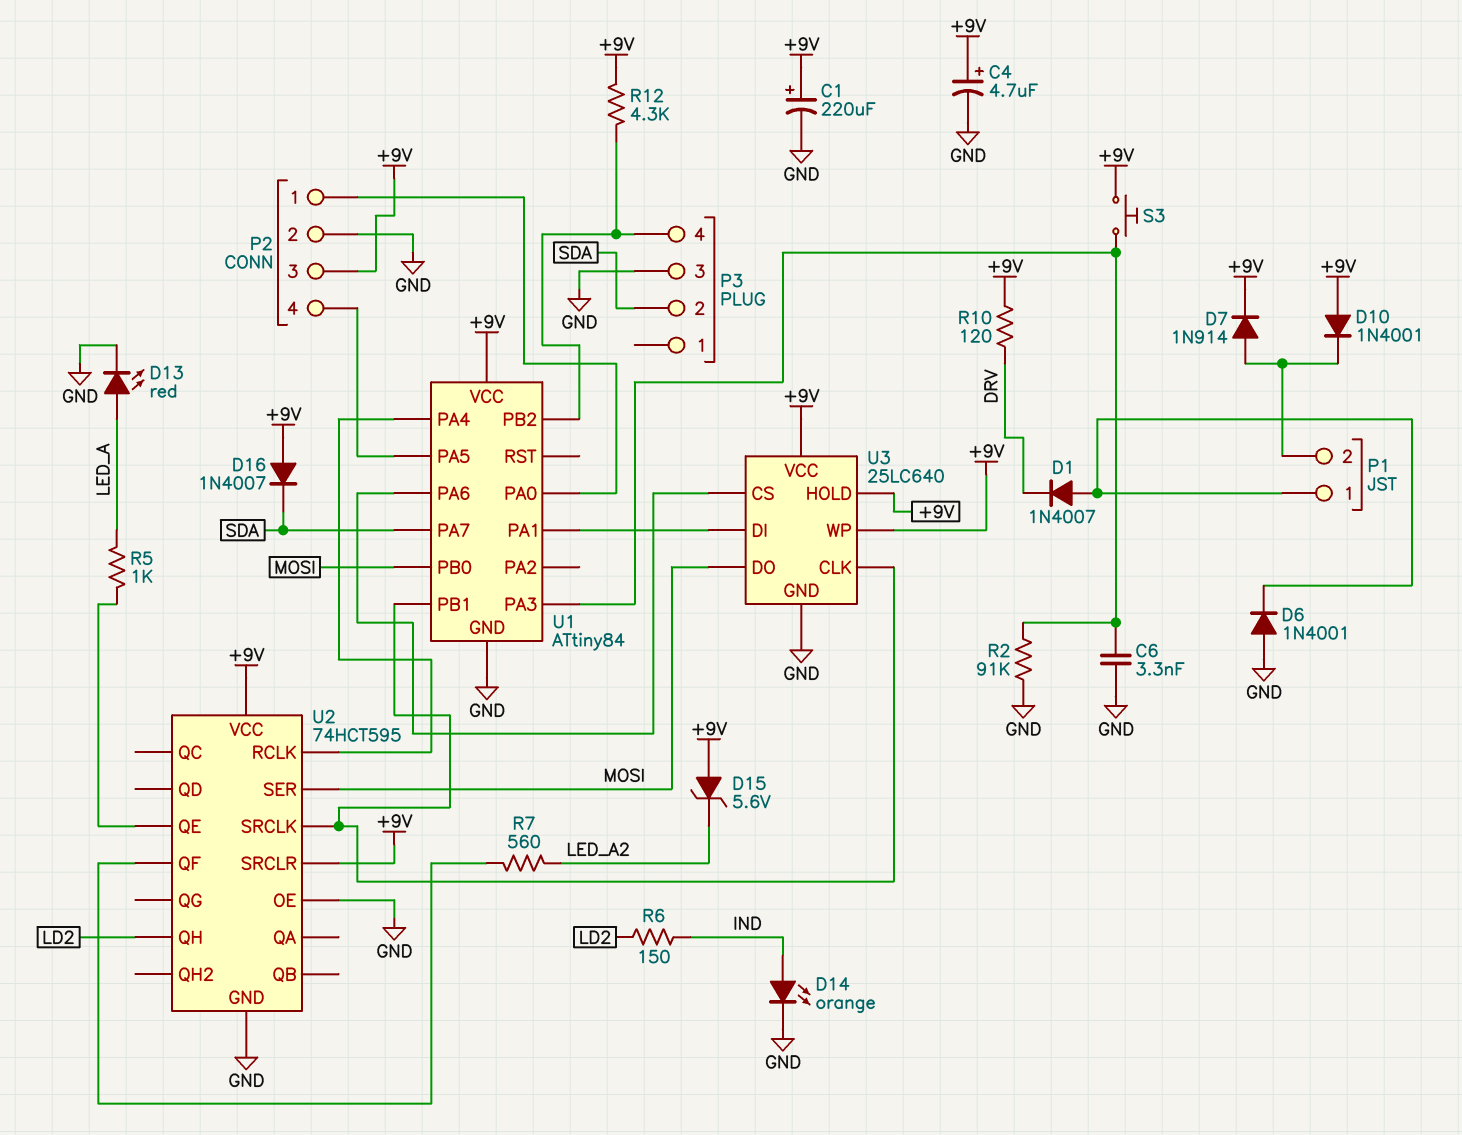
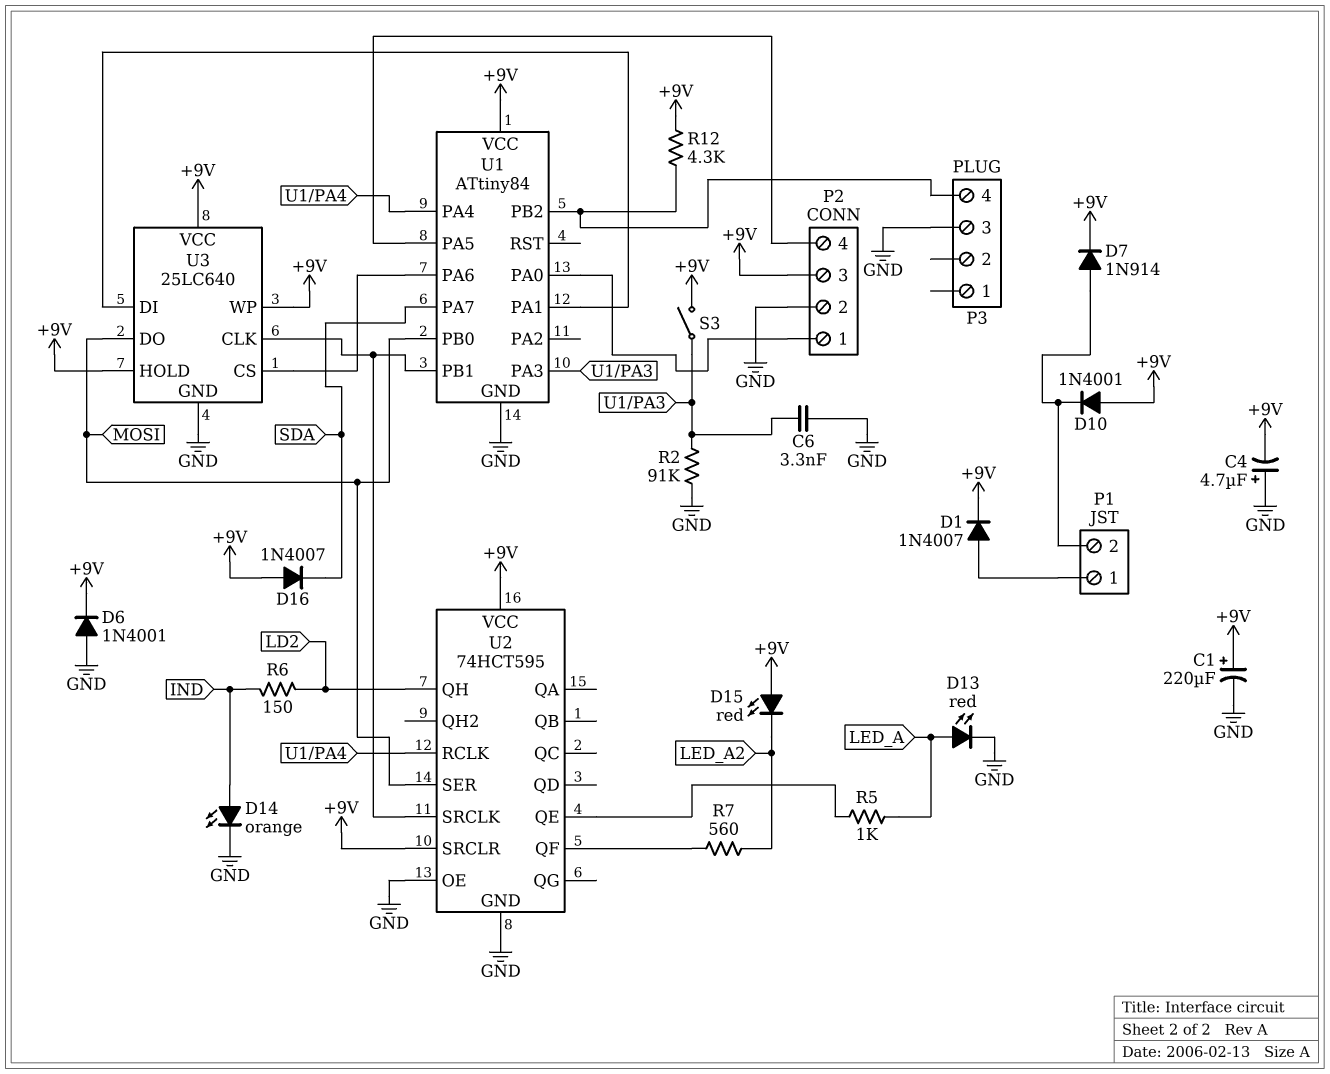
C4: 4.7uF (plus +9V, minus GND) -> 4.7uF (plus GND, minus +9V)
D1: diode 1N4007 (A P1/1, K DRV) -> diode 1N4007 (A P1/1, K +9V)
D6: diode 1N4001 (A GND, K P1/1) -> diode 1N4001 (A GND, K +9V)
D15: zener 5.6V (A +9V, K LED_A2) -> LED red (A +9V, K LED_A2)
P3 pin 2: SDA -> none
R10: 120 (+9V, DRV) -> none
S3: button (+9V, U1/PA3) -> switch (+9V, U1/PA3)

